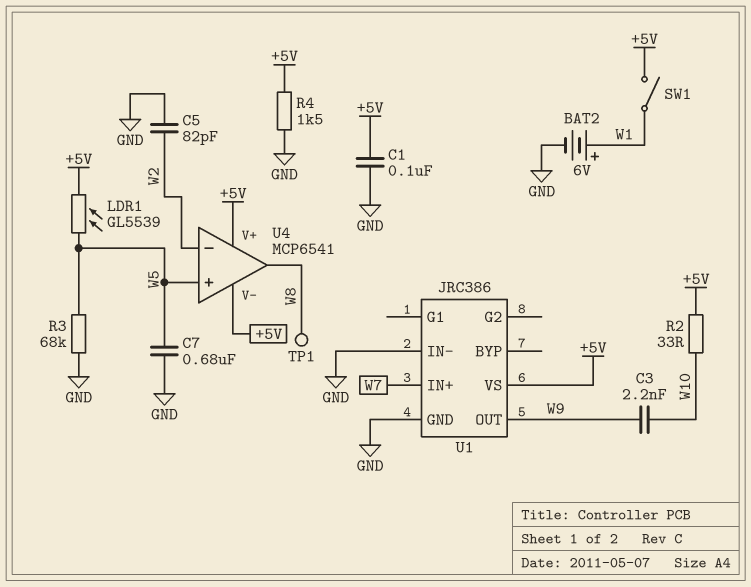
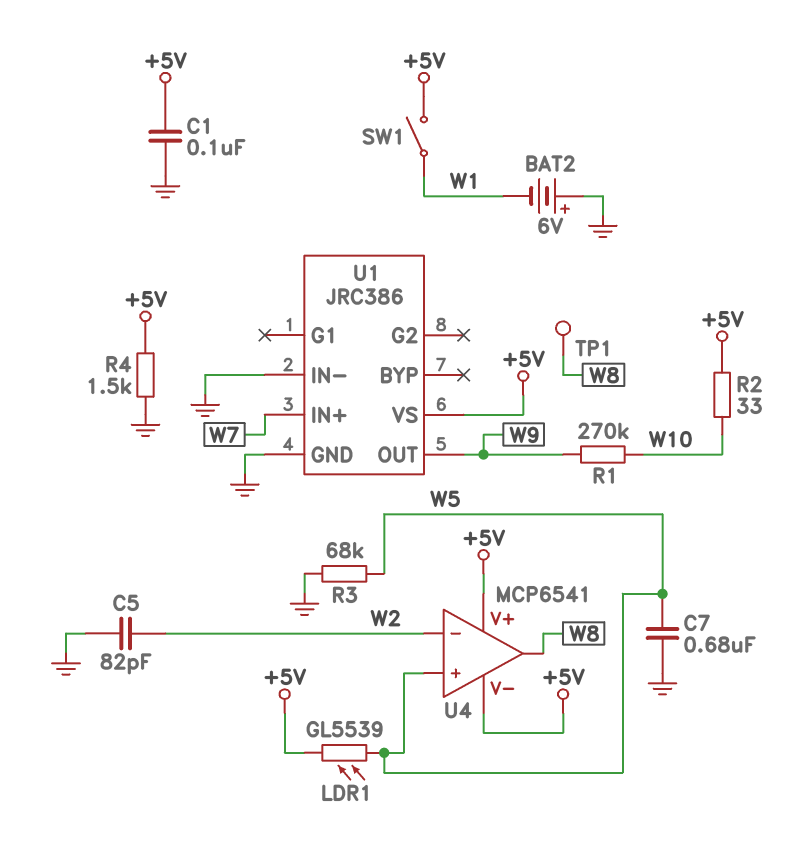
BAT2: 6V (plus W1, minus GND) -> 6V (plus GND, minus W1)
C3: 2.2nF (W9, W10) -> none
R1: none -> 270k (W9, W10)

